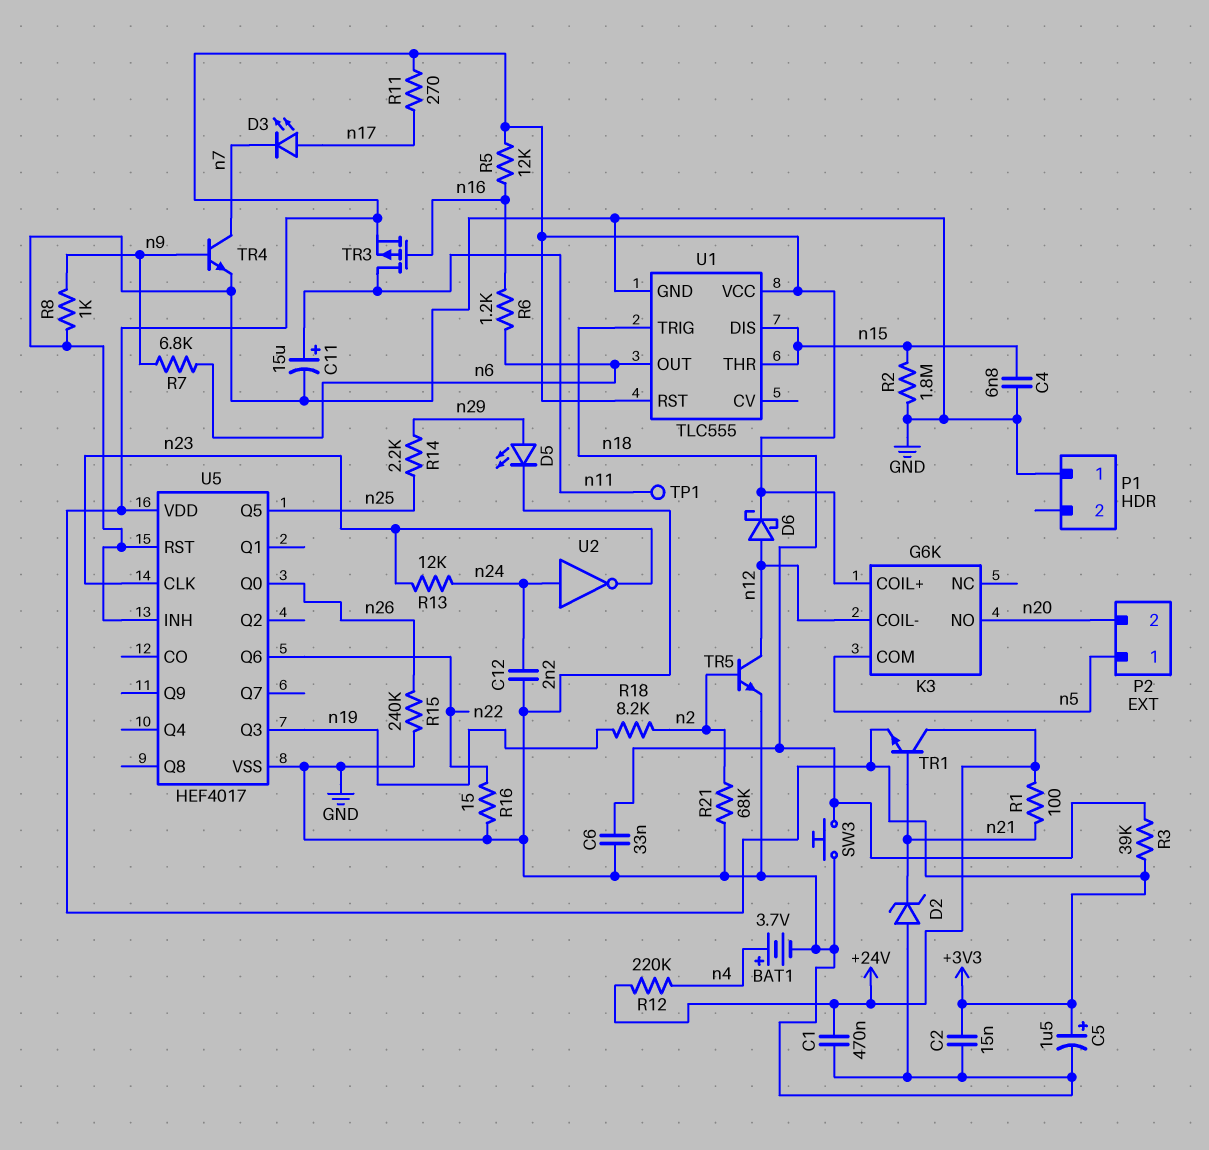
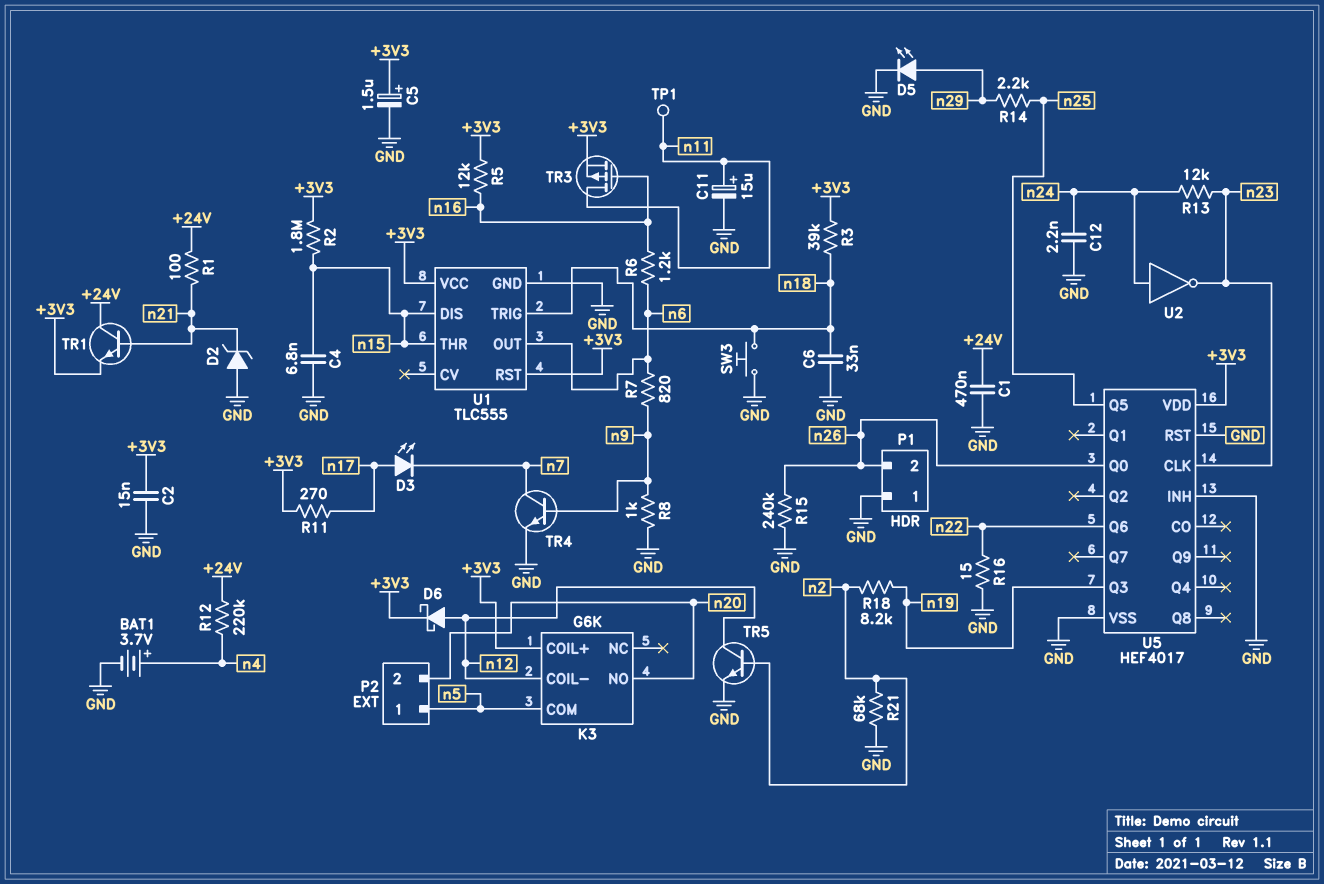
P1 pin 2: none -> n26
R2: 1.8M (GND, n15) -> 1.8M (+3V3, n15)
R7: 6.8k (n6, n9) -> 820 (n6, n9)

